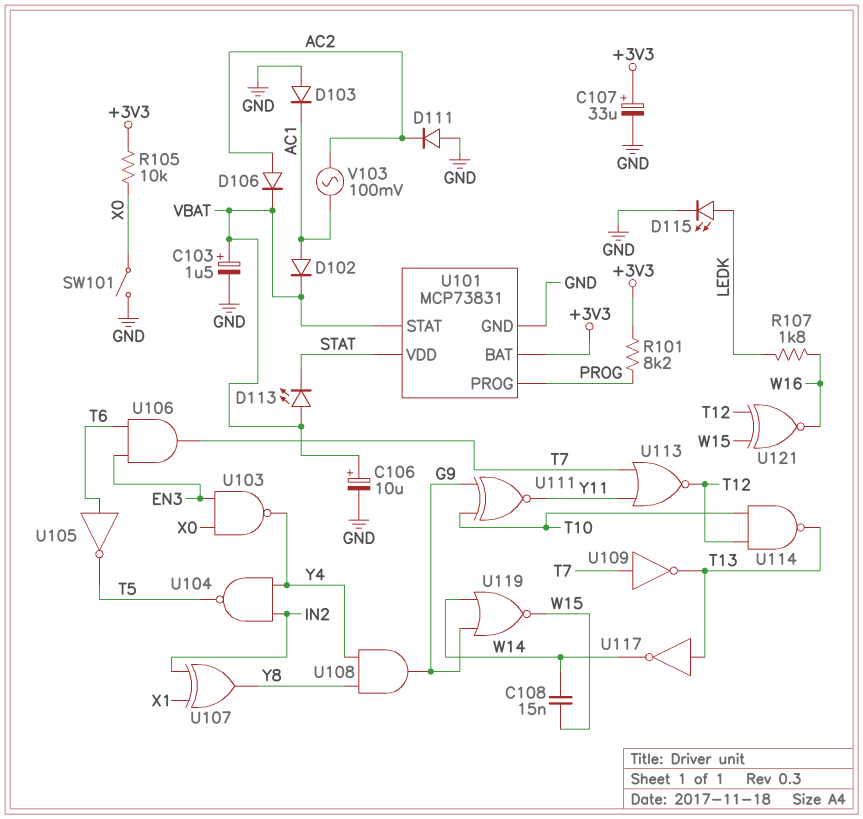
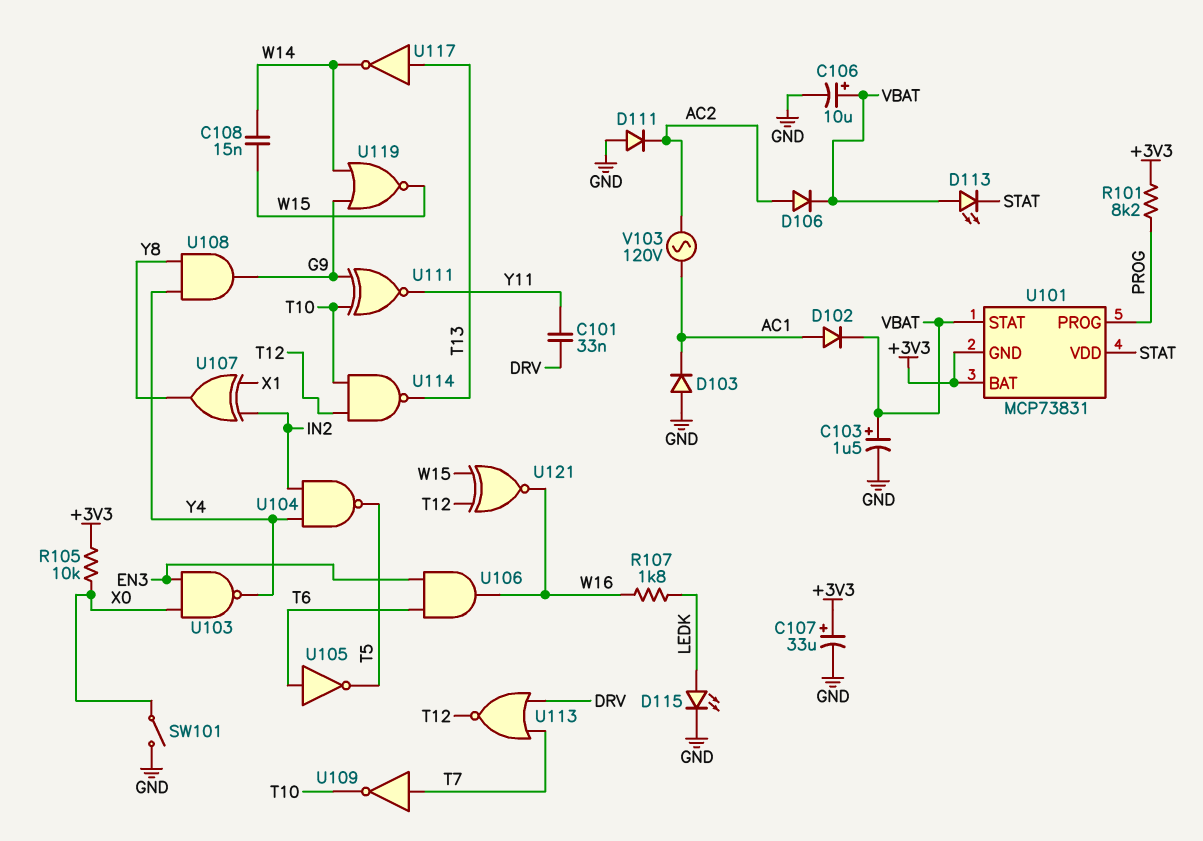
C101: none -> 33nF (DRV, Y11)
U101 pin GND: GND -> +3V3
U106: AND (in EN3, in T6, out T7) -> AND (in EN3, in T6, out W16)
U109: NOT (in T7, out T13) -> NOT (in T7, out T10)
U113: NOR (in T7, in Y11, out T12) -> NOR (in DRV, in T7, out T12)
V103: AC 100mV (AC1, AC2) -> AC 120V (AC1, AC2)

